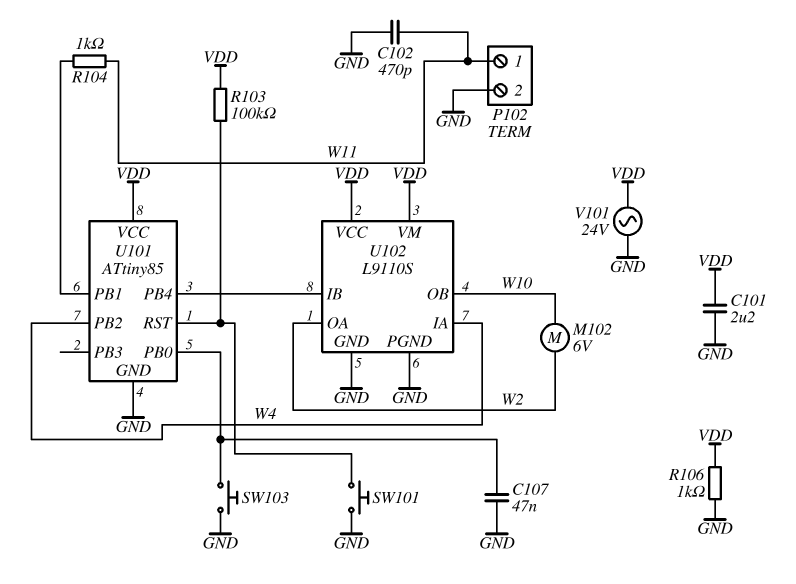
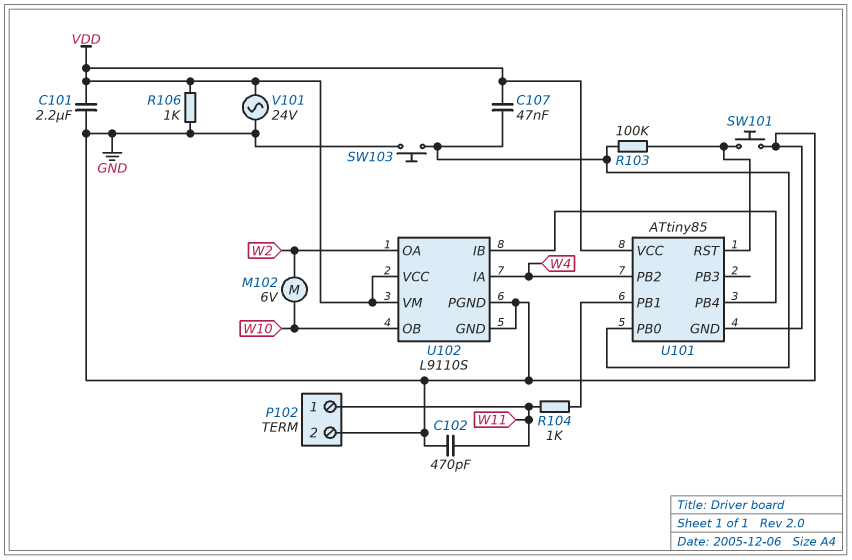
C107: 47nF (GND, U101/PB0) -> 47nF (U101/PB0, VDD)
R103: 100k (U101/RST, VDD) -> 100k (U101/PB0, U101/RST)

